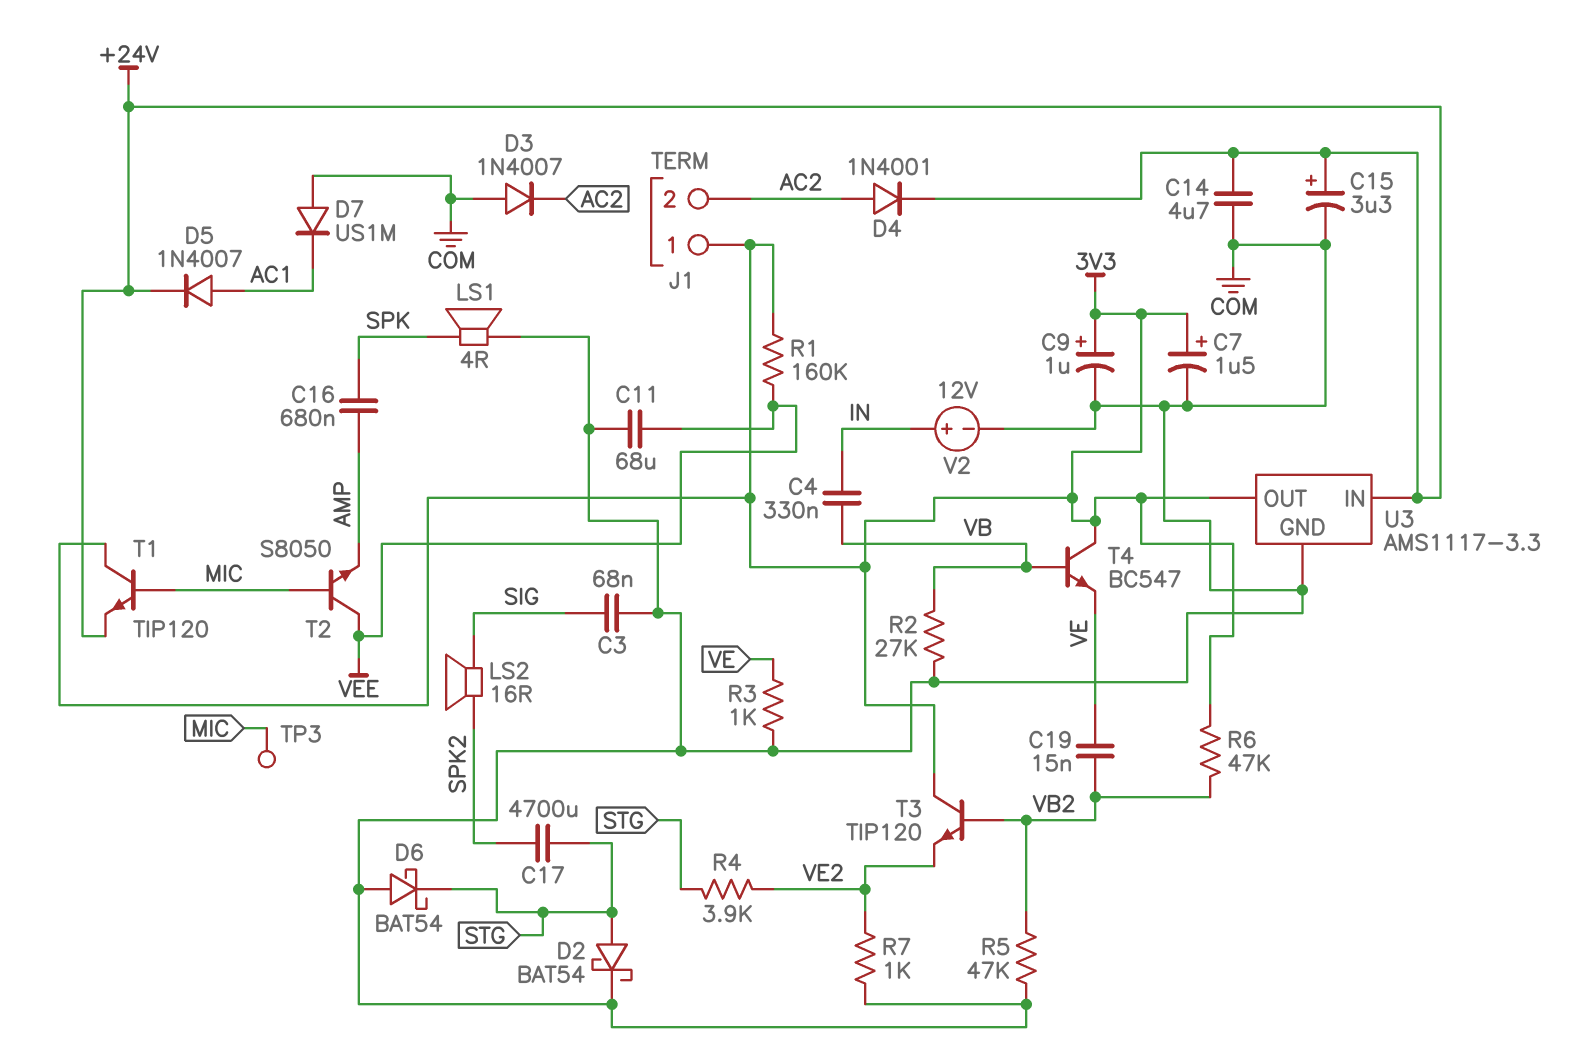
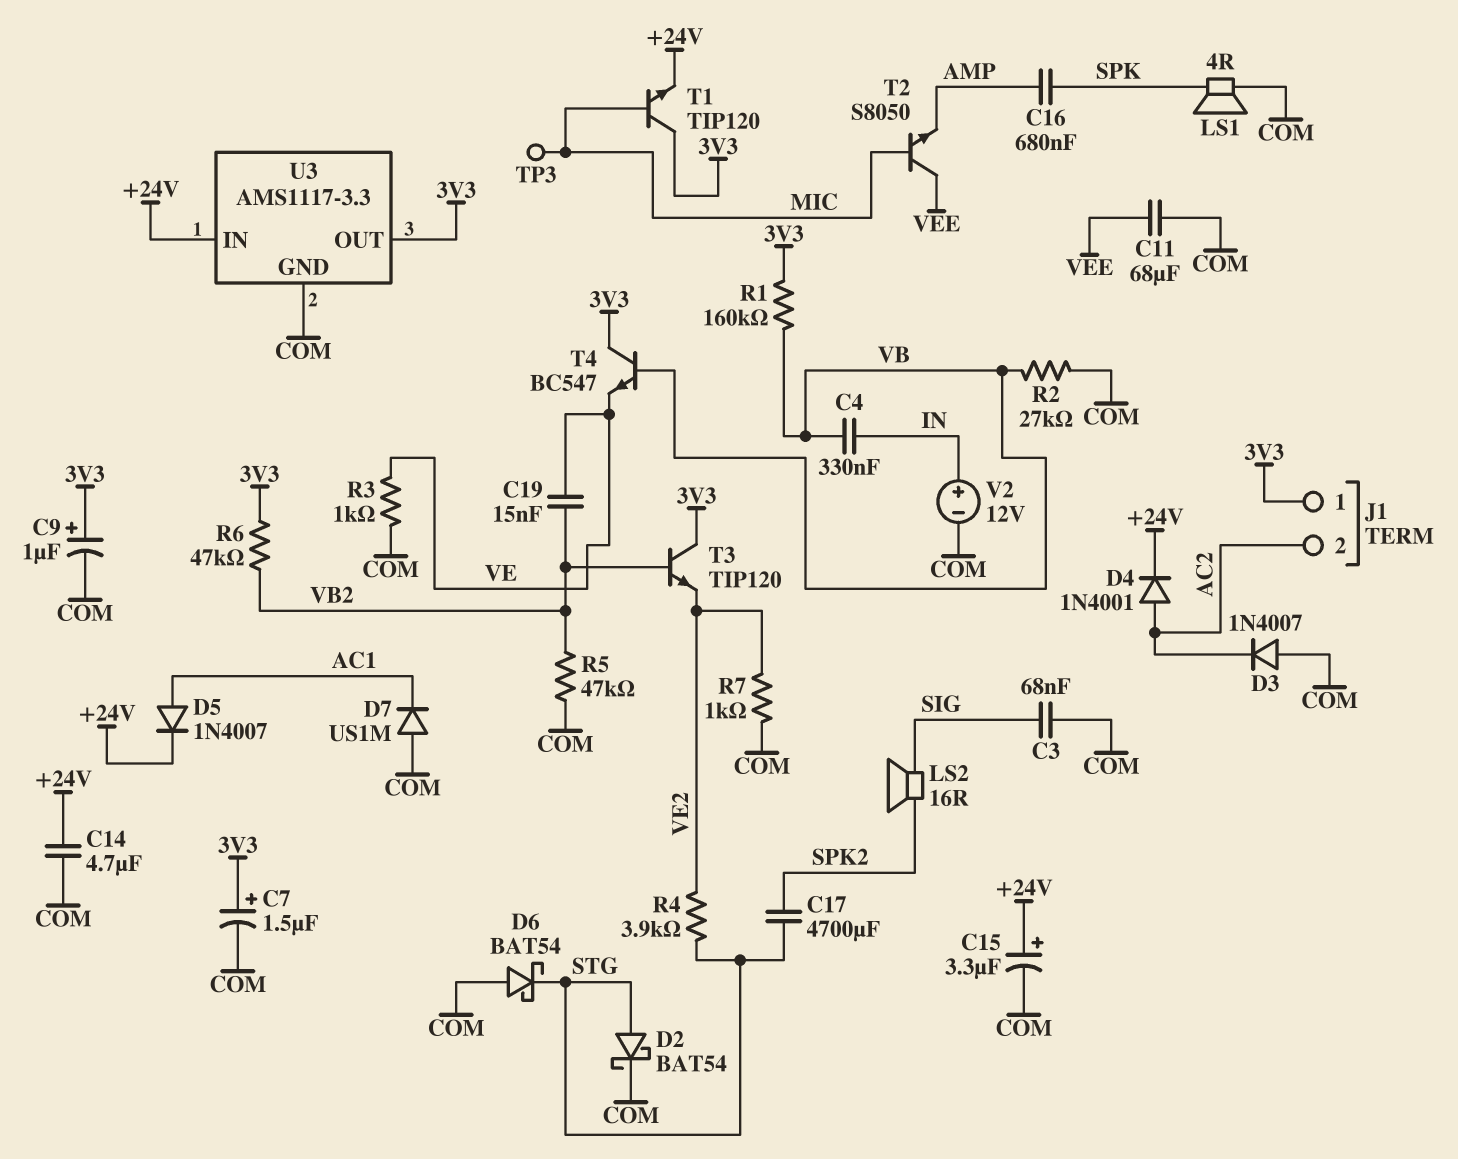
R1: 160k (3V3, VEE) -> 160k (3V3, VB)

